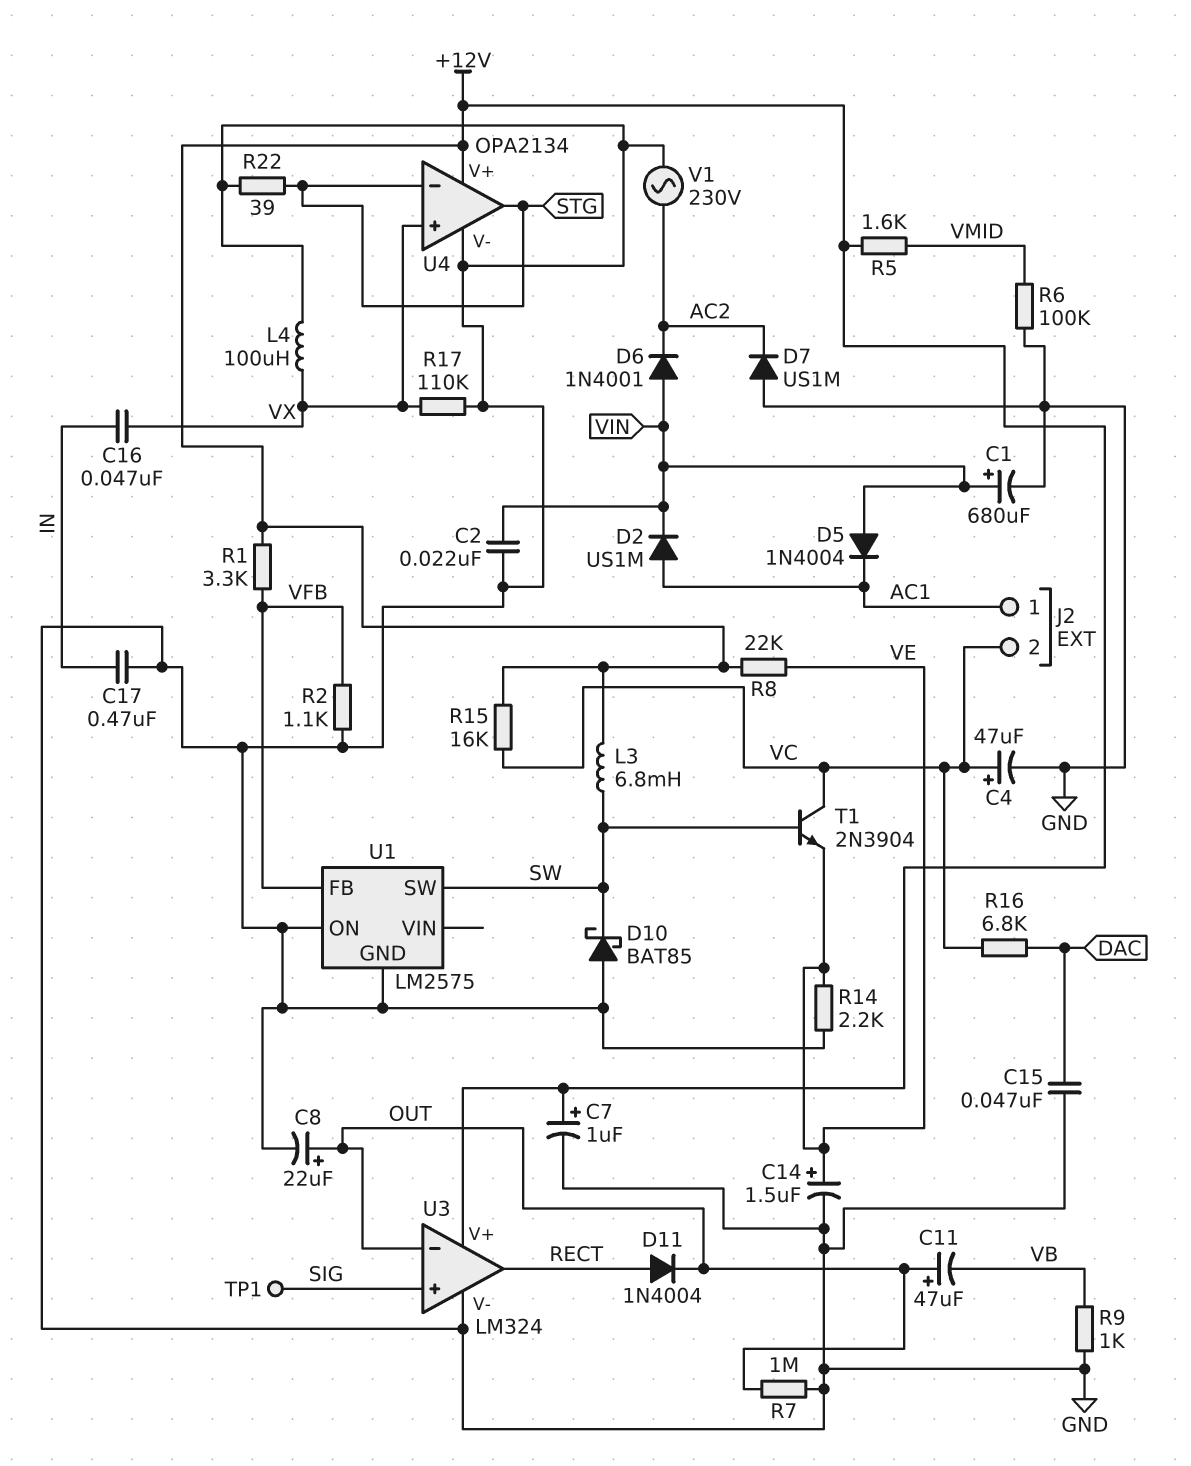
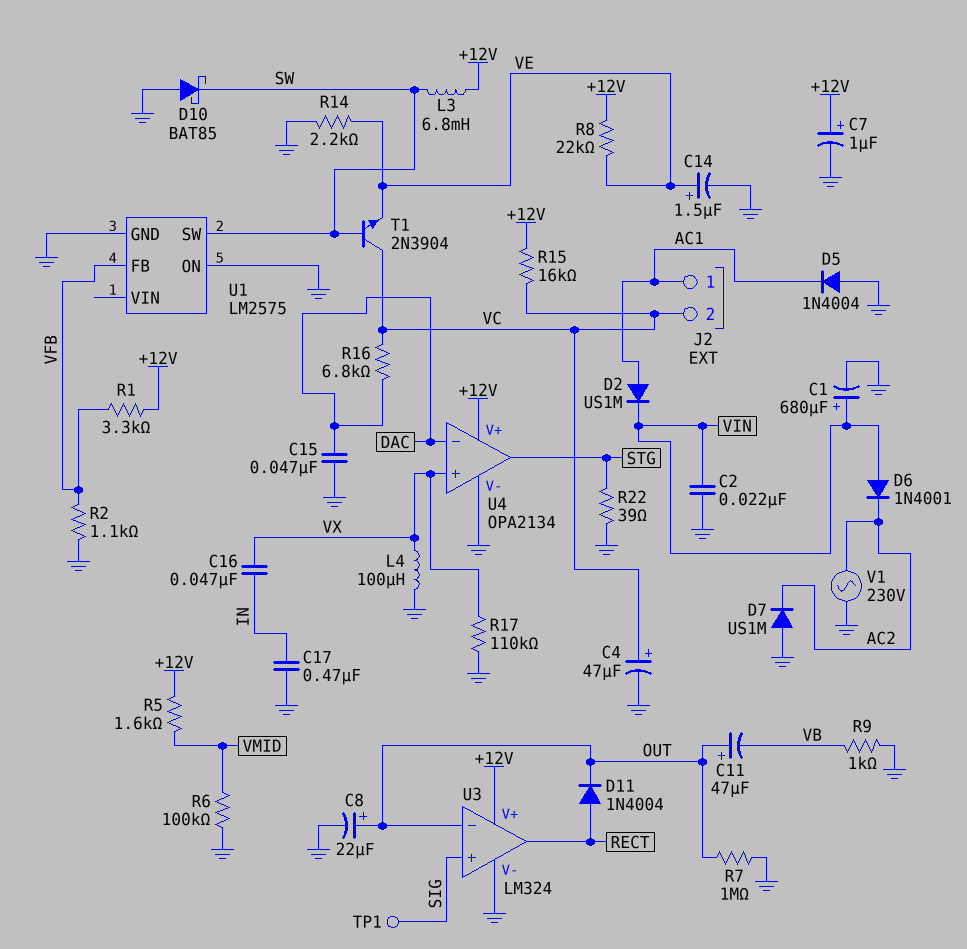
D5: diode 1N4004 (A VIN, K AC1) -> diode 1N4004 (A GND, K AC1)
U4 pin in-: STG -> DAC

